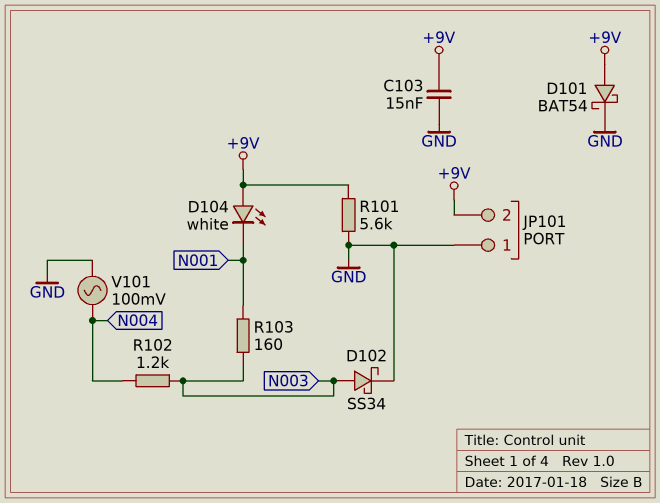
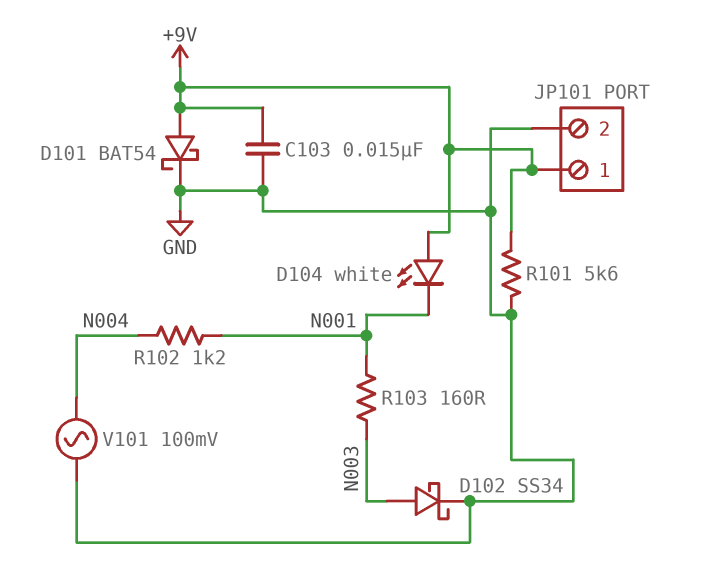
JP101 pin 1: GND -> +9V
JP101 pin 2: +9V -> GND
R102: 1.2k (N003, N004) -> 1.2k (N001, N004)

